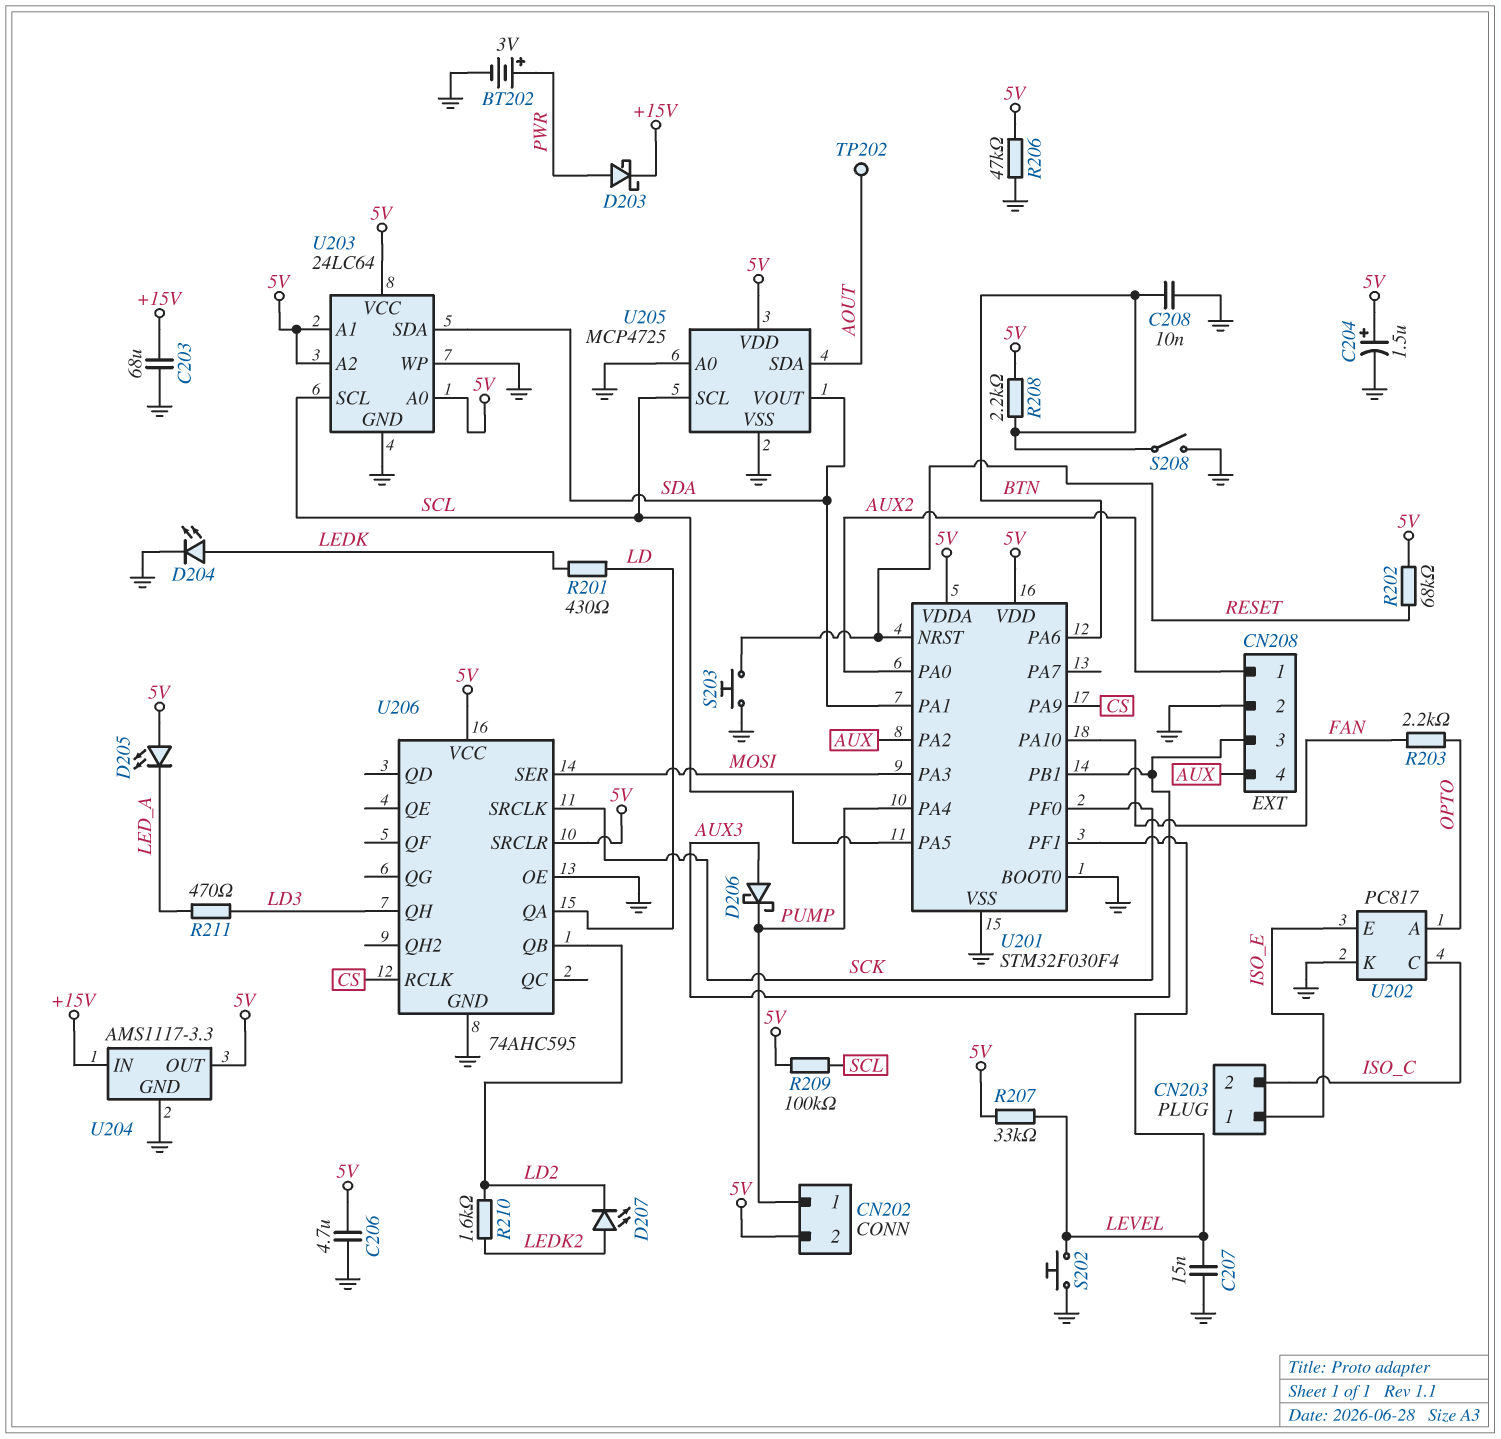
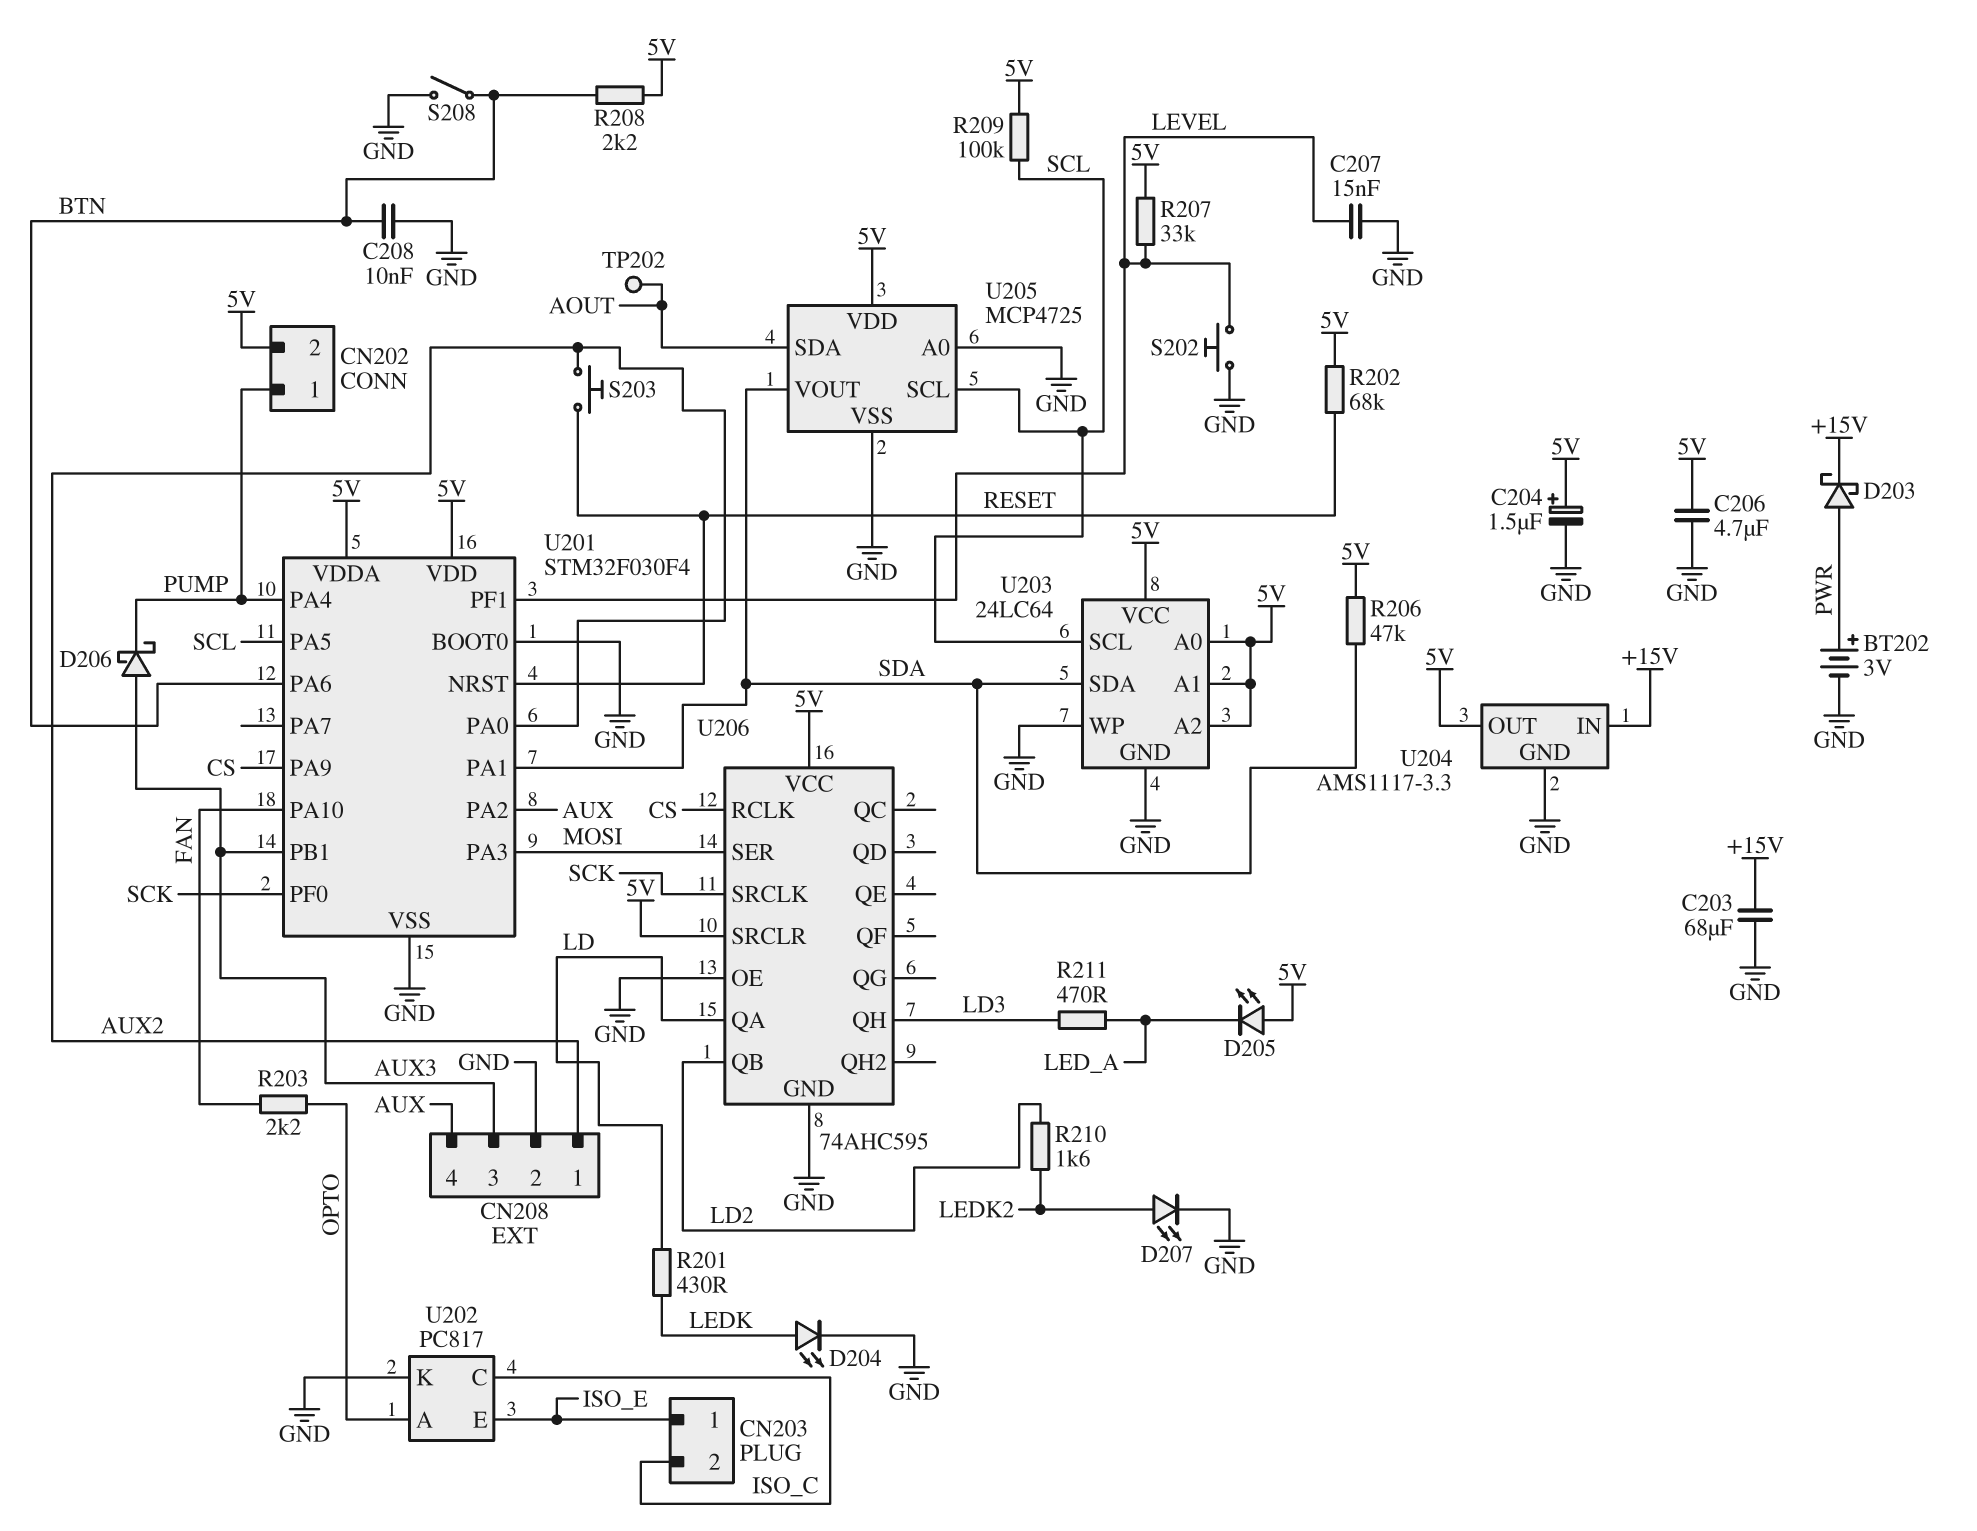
D207: LED (A LEDK2, K LD2) -> LED (A LEDK2, K GND)
R206: 47k (5V, GND) -> 47k (5V, SDA)
S203: button (GND, RESET) -> button (AUX2, RESET)

